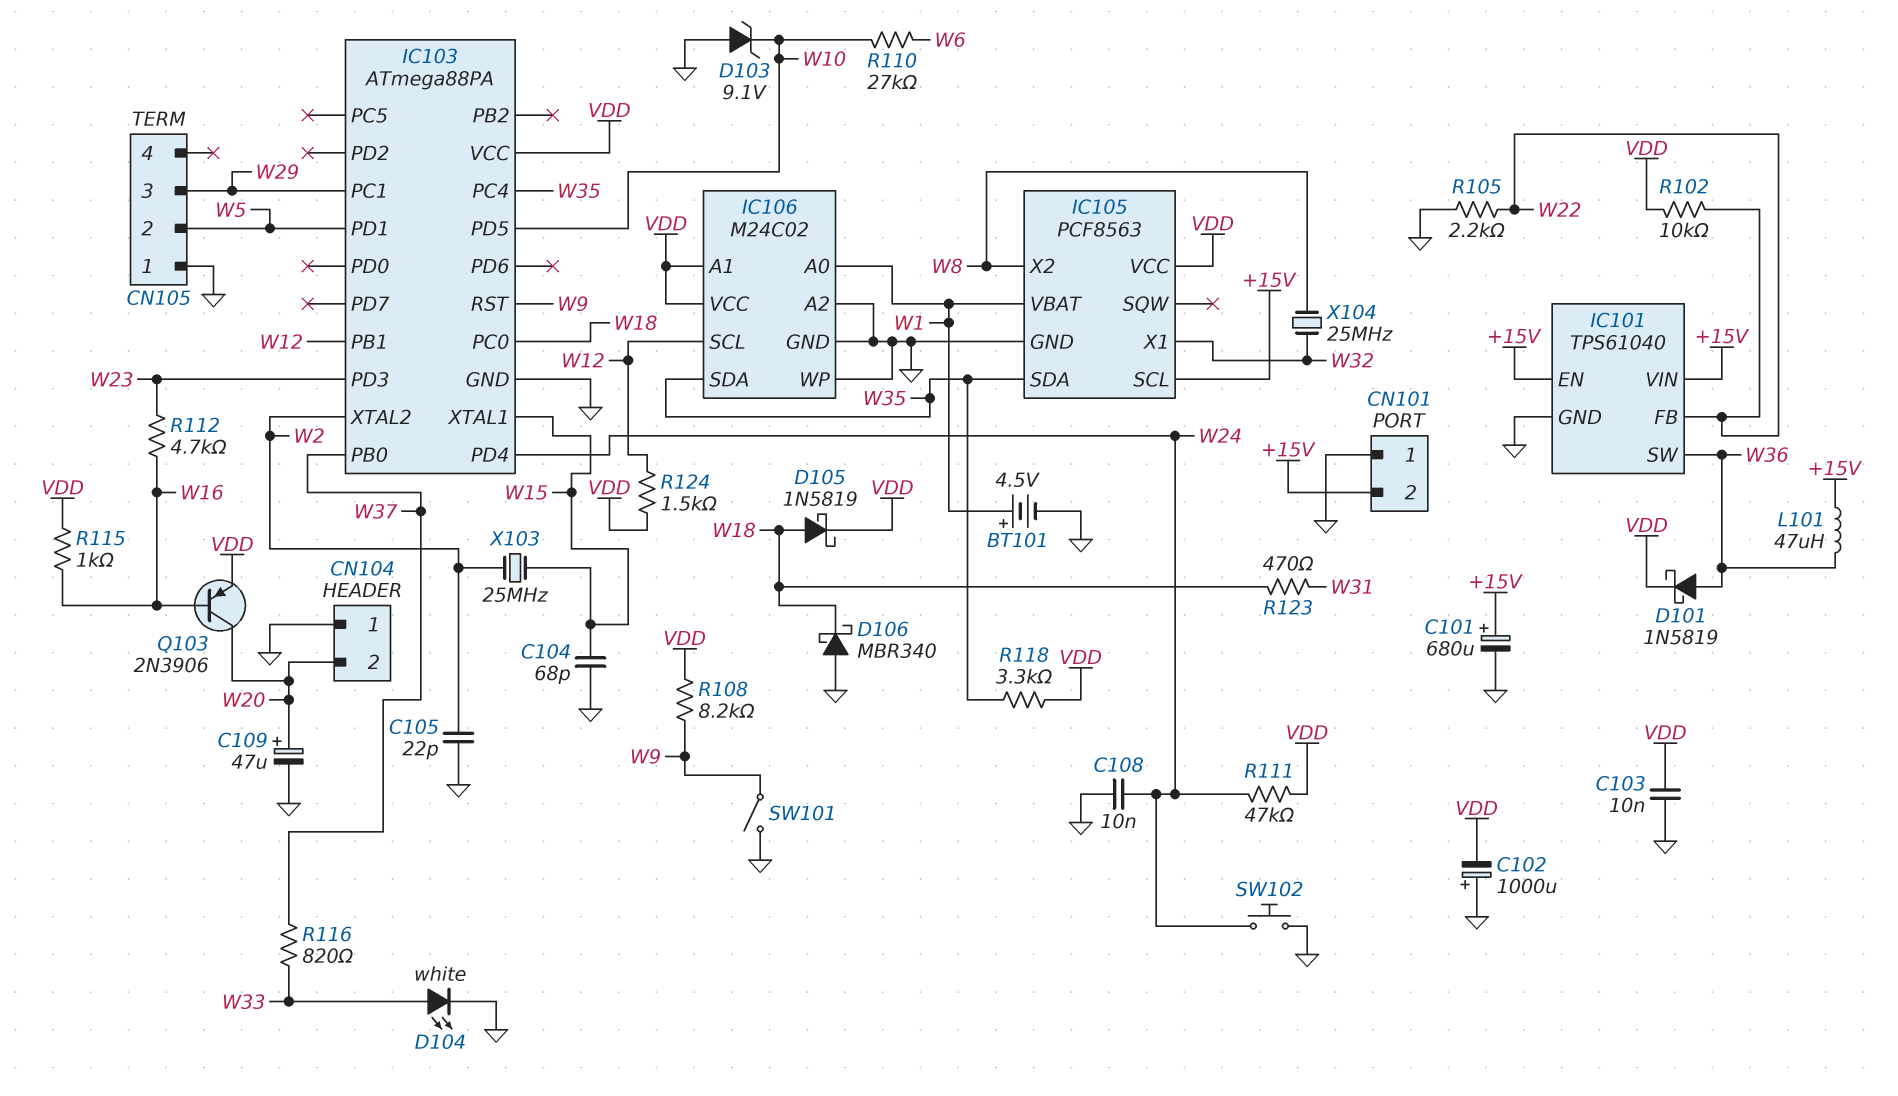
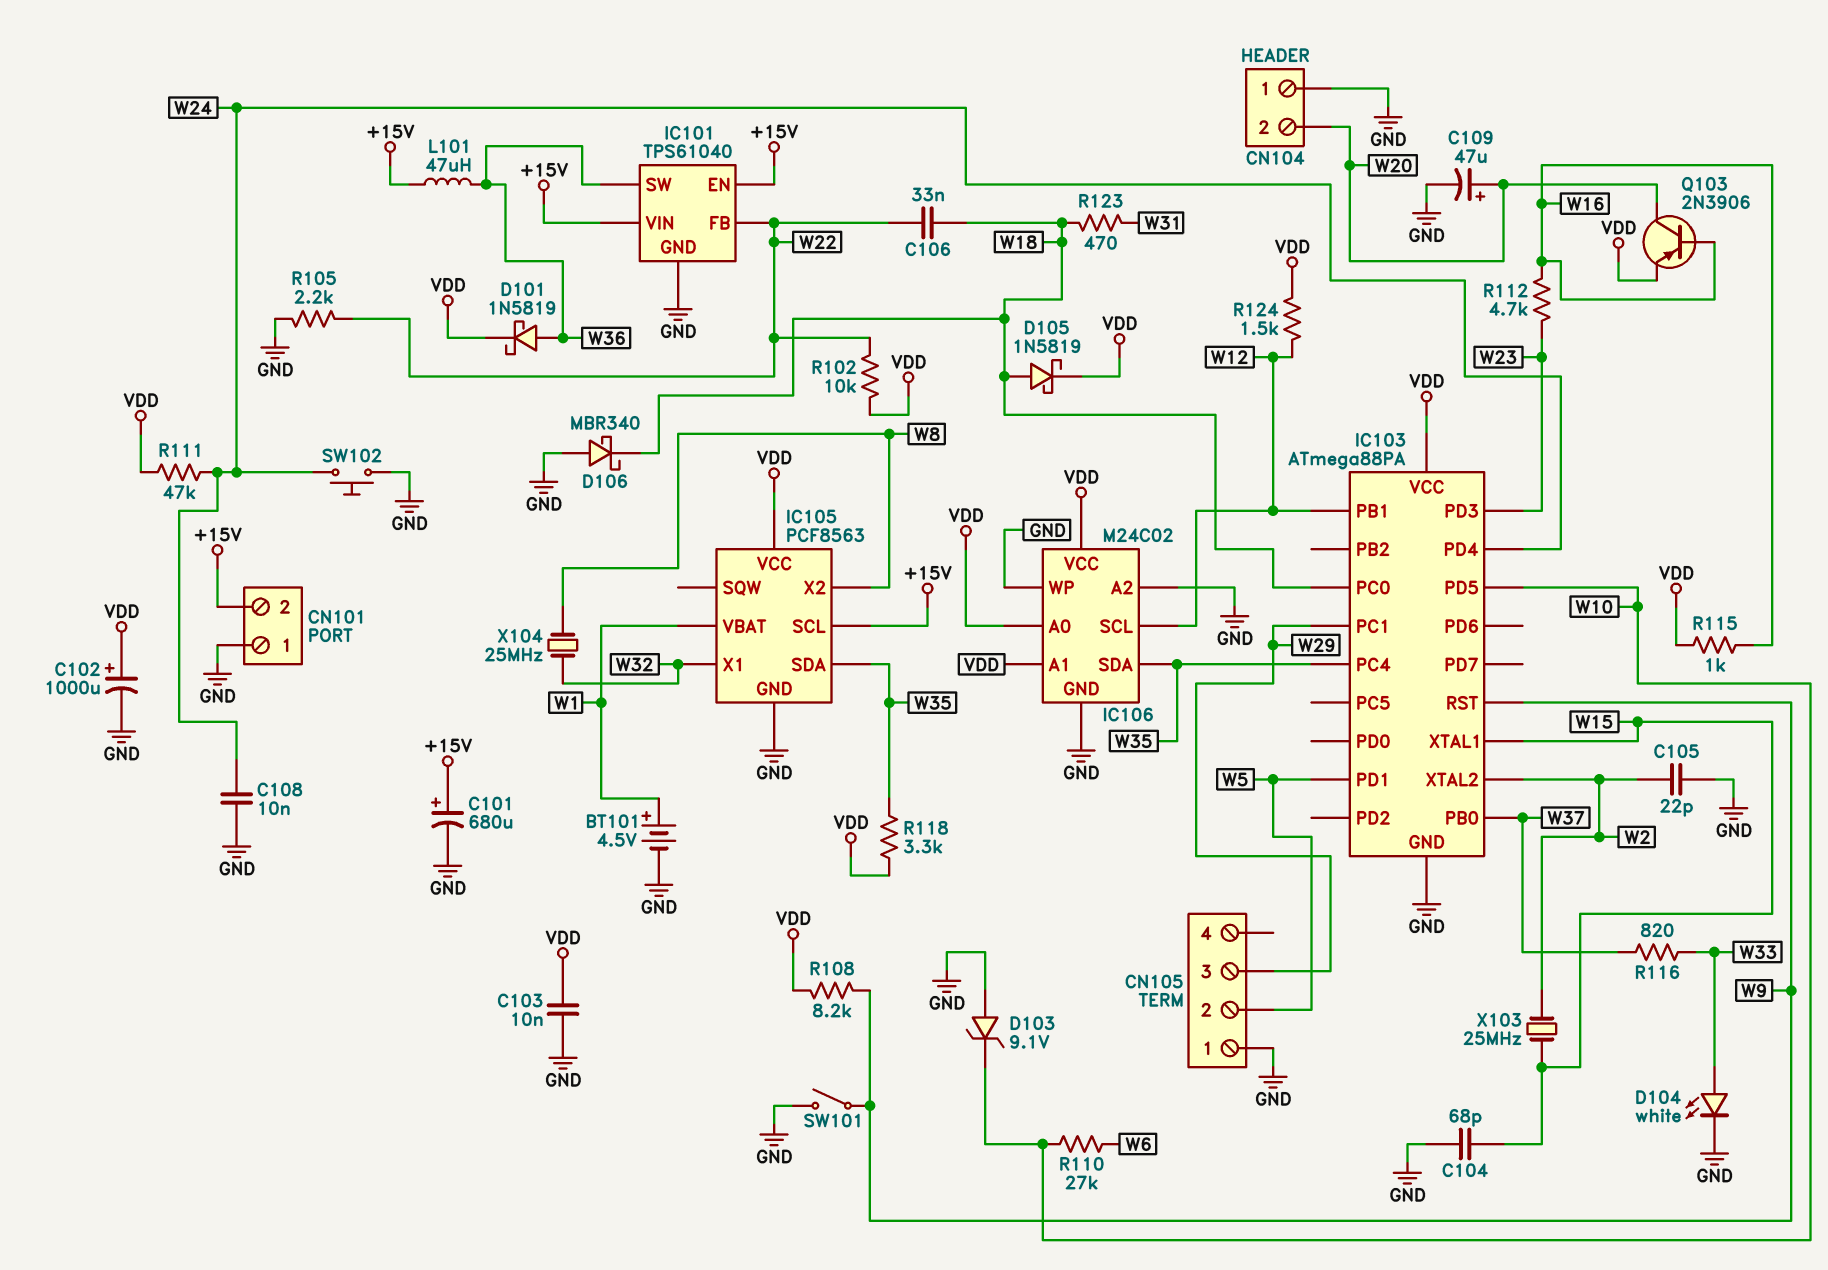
C102: 1000uF (plus GND, minus VDD) -> 1000uF (plus VDD, minus GND)
C106: none -> 33nF (W18, W22)
IC106 pin A0: W1 -> VDD

